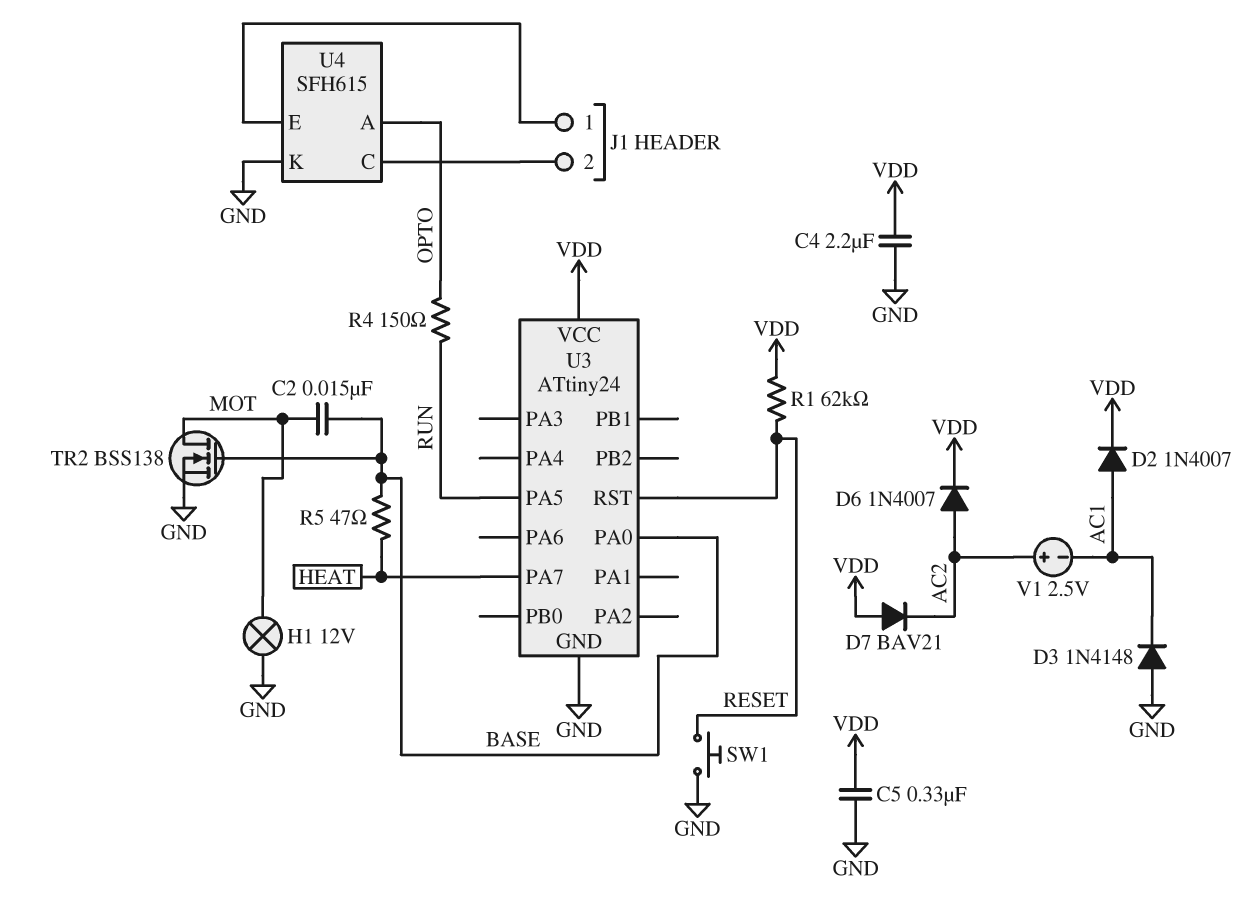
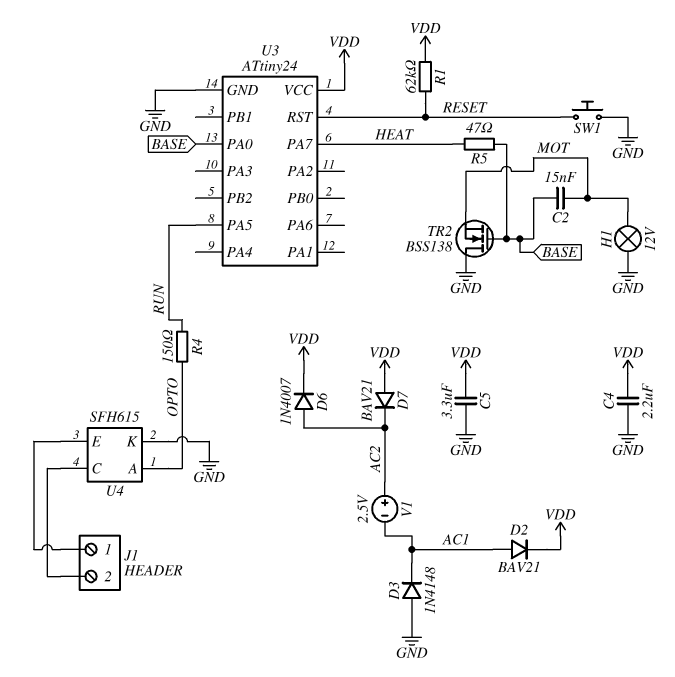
C5: 330nF (GND, VDD) -> 3.3uF (GND, VDD)
D2: diode 1N4007 (A AC1, K VDD) -> diode BAV21 (A AC1, K VDD)
TR2: NMOS BSS138 (G BASE, D MOT, S GND) -> NMOS BSS138 (G BASE, D GND, S MOT)

